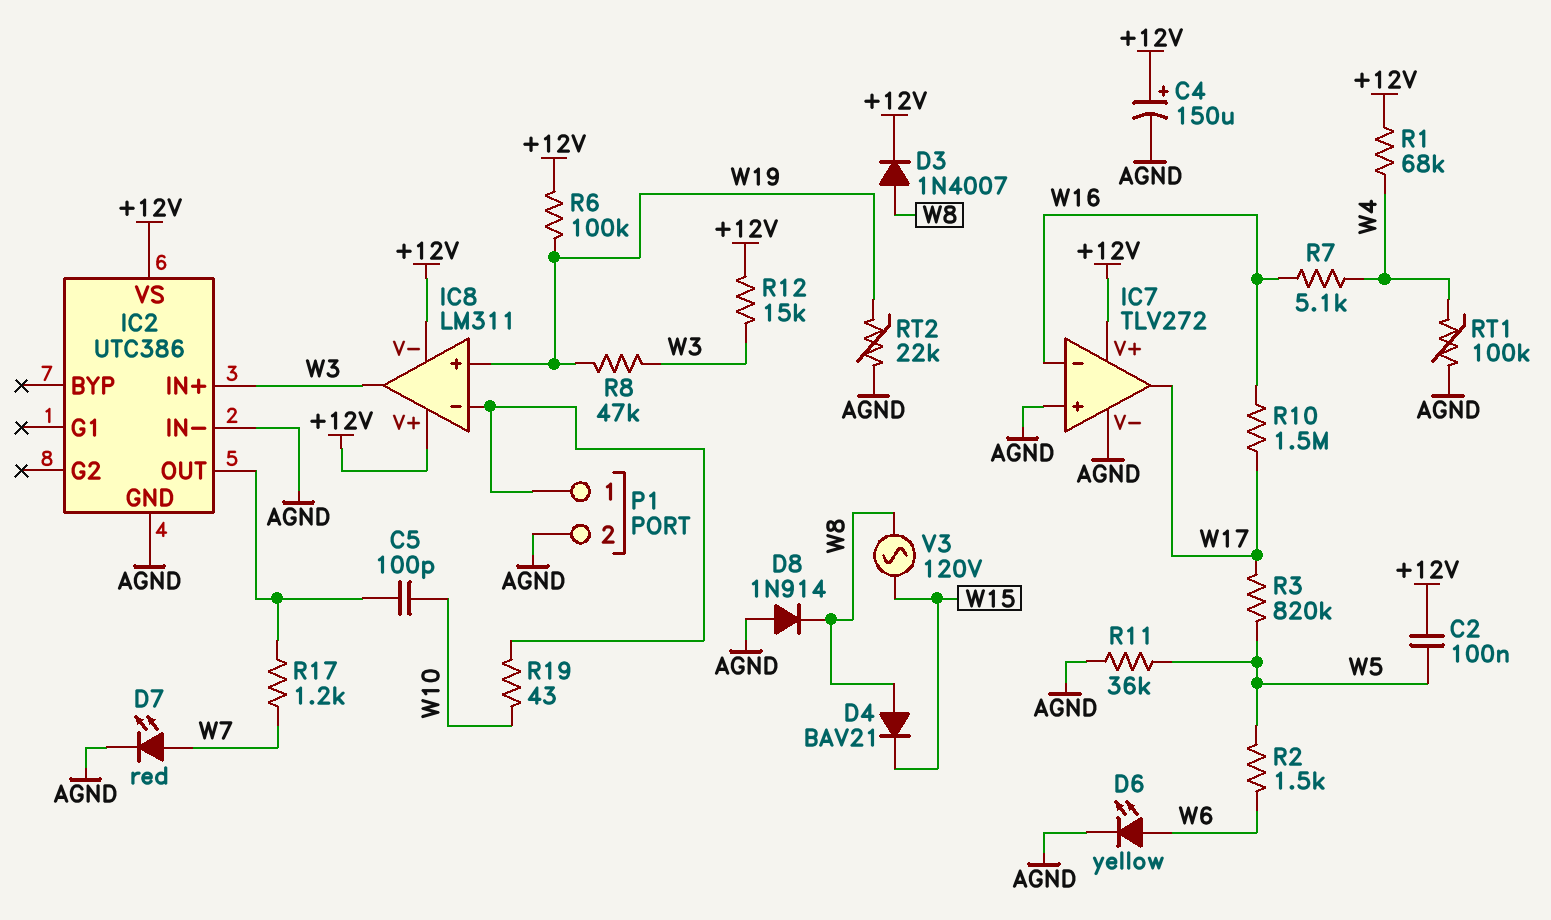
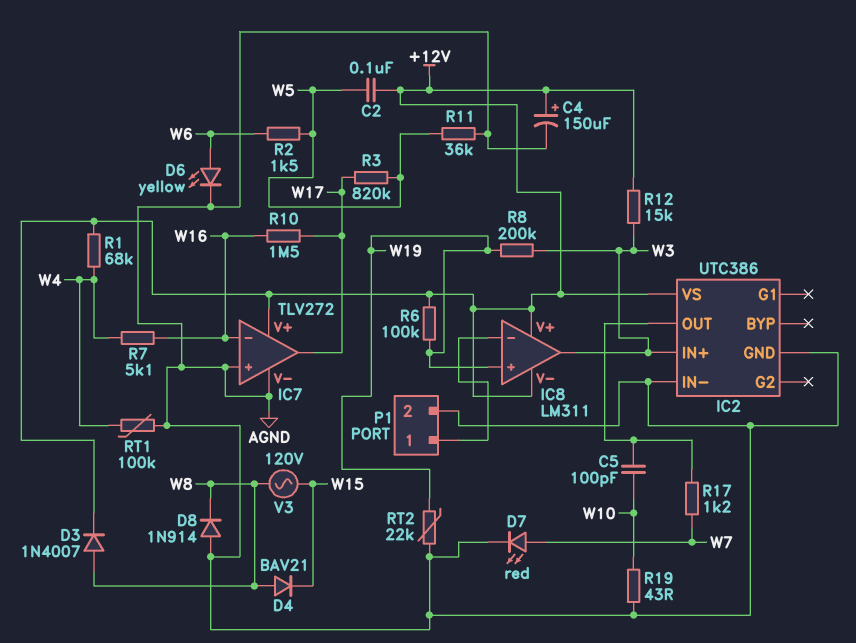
R8: 47k (W3, W19) -> 200k (W3, W19)
R19: 43 (IC8/in-, W10) -> 43 (AGND, W10)

